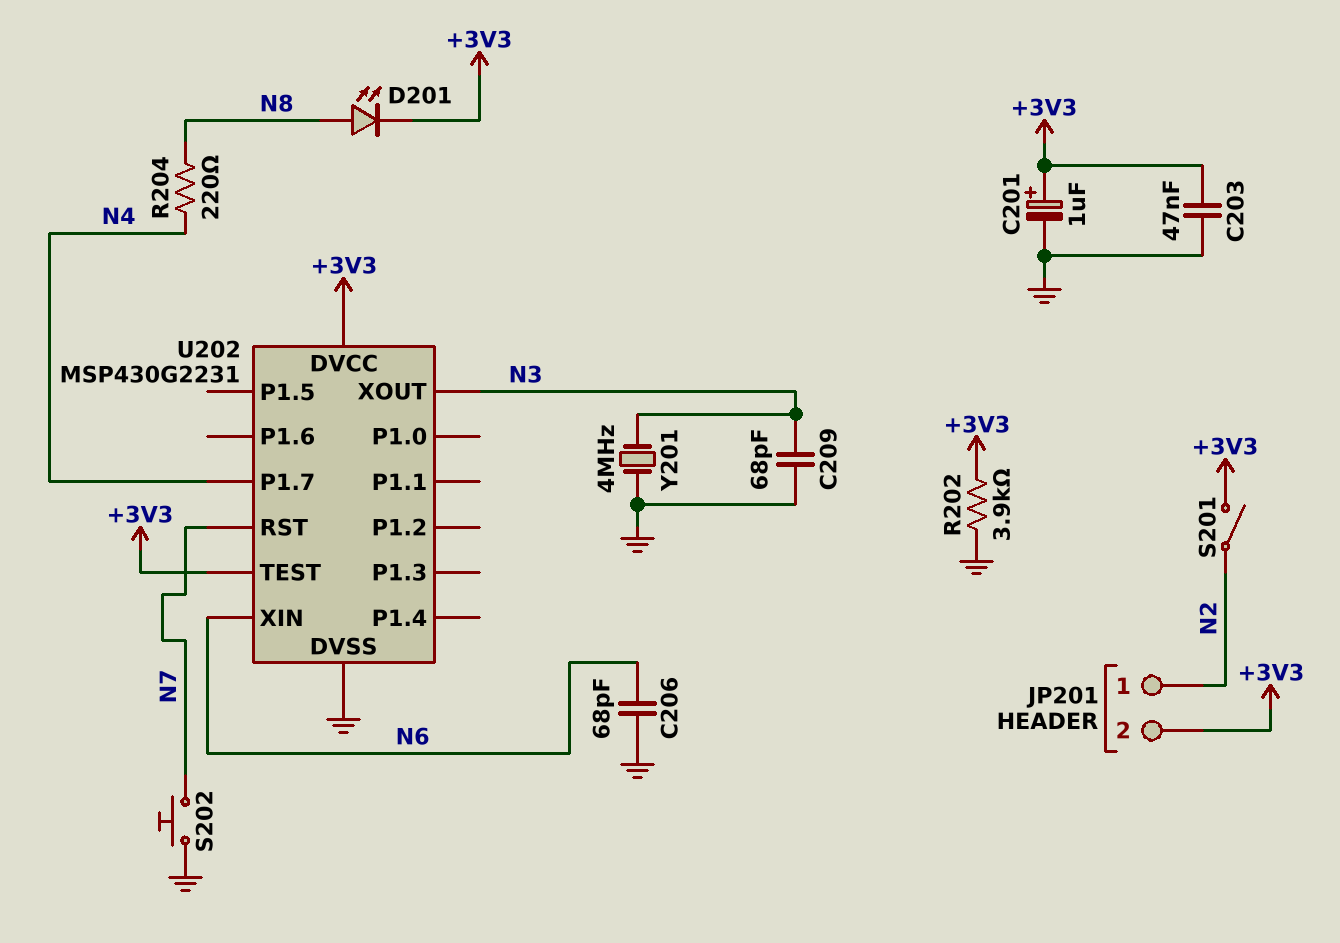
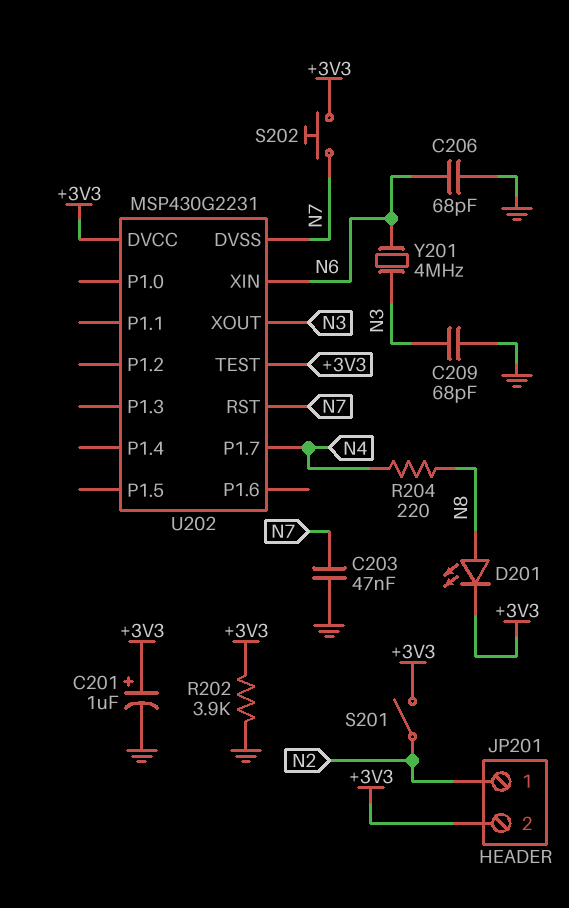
C203: 47nF (+3V3, GND) -> 47nF (GND, N7)
S202: button (GND, N7) -> button (+3V3, N7)
U202 pin DVSS: GND -> N7
Y201: 4MHz (GND, N3) -> 4MHz (N3, N6)

